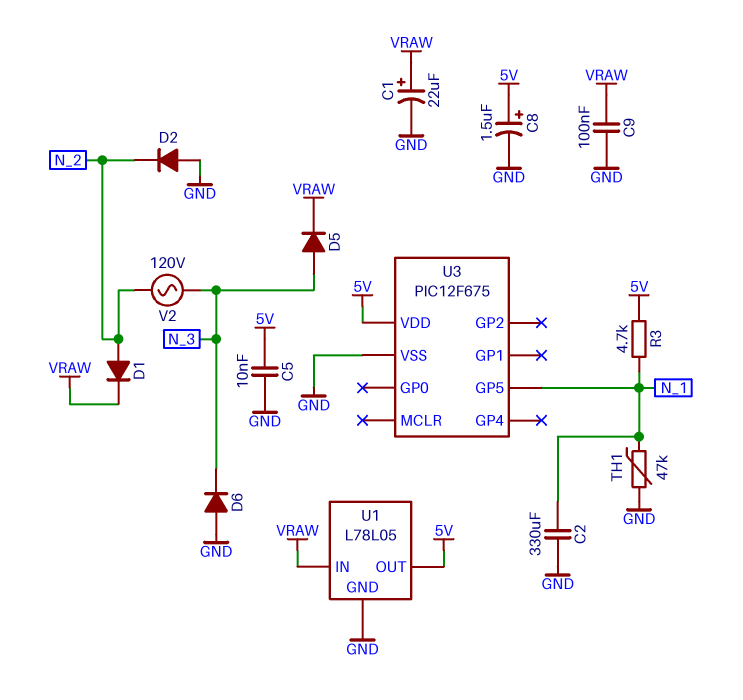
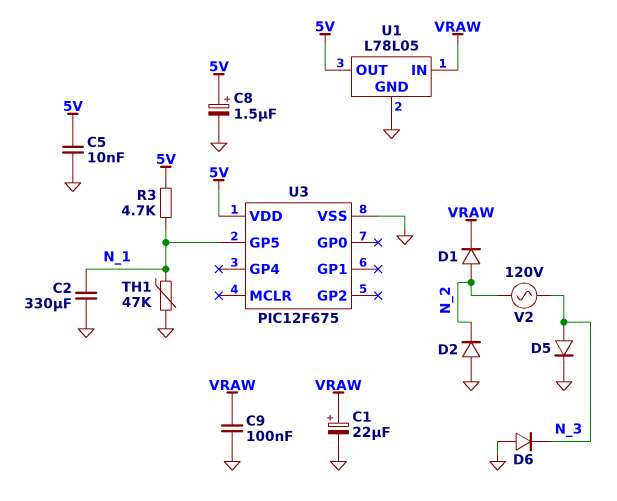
D5: diode (A N_3, K VRAW) -> diode (A N_3, K GND)

